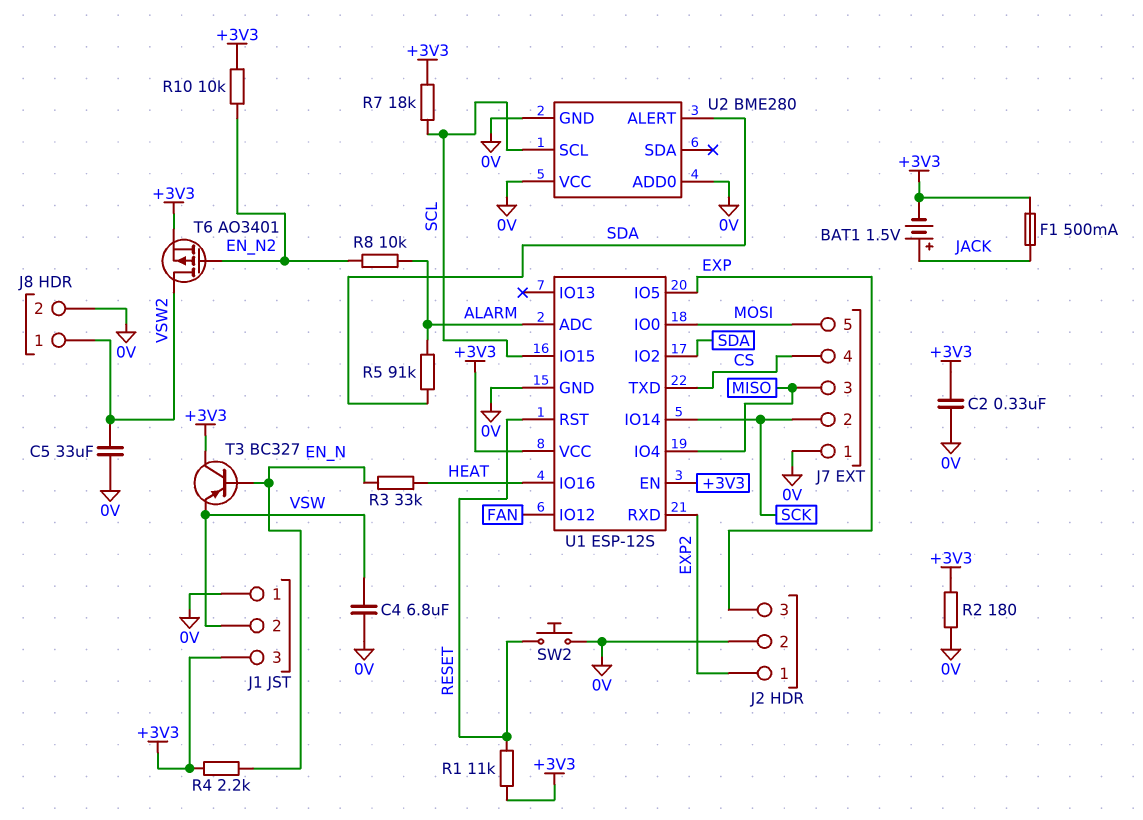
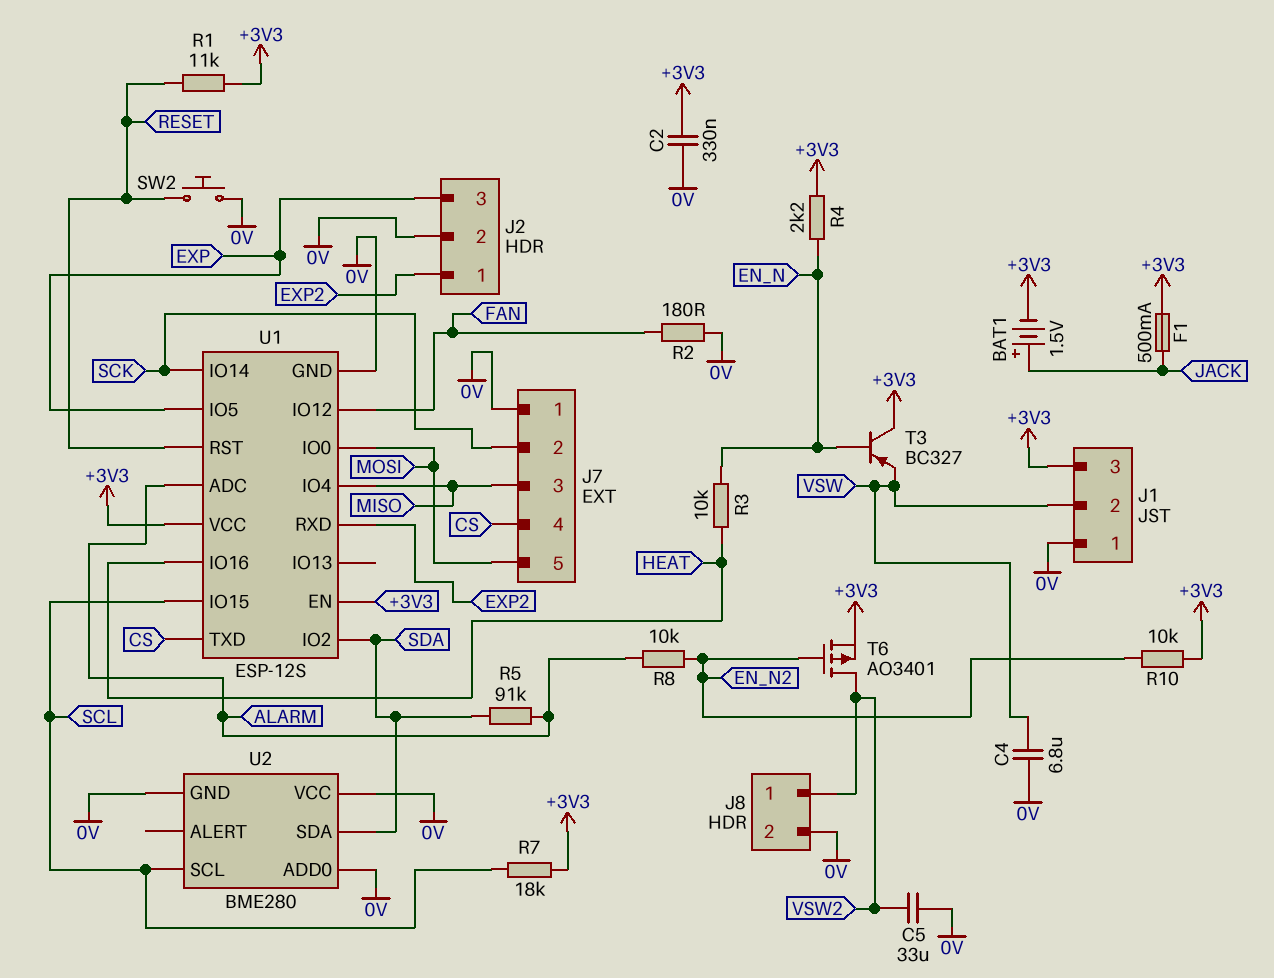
R2: 180 (+3V3, 0V) -> 180 (0V, FAN)
R3: 33k (EN_N, HEAT) -> 10k (EN_N, HEAT)
U2 pin ALERT: SDA -> none
U2 pin SDA: none -> SDA

